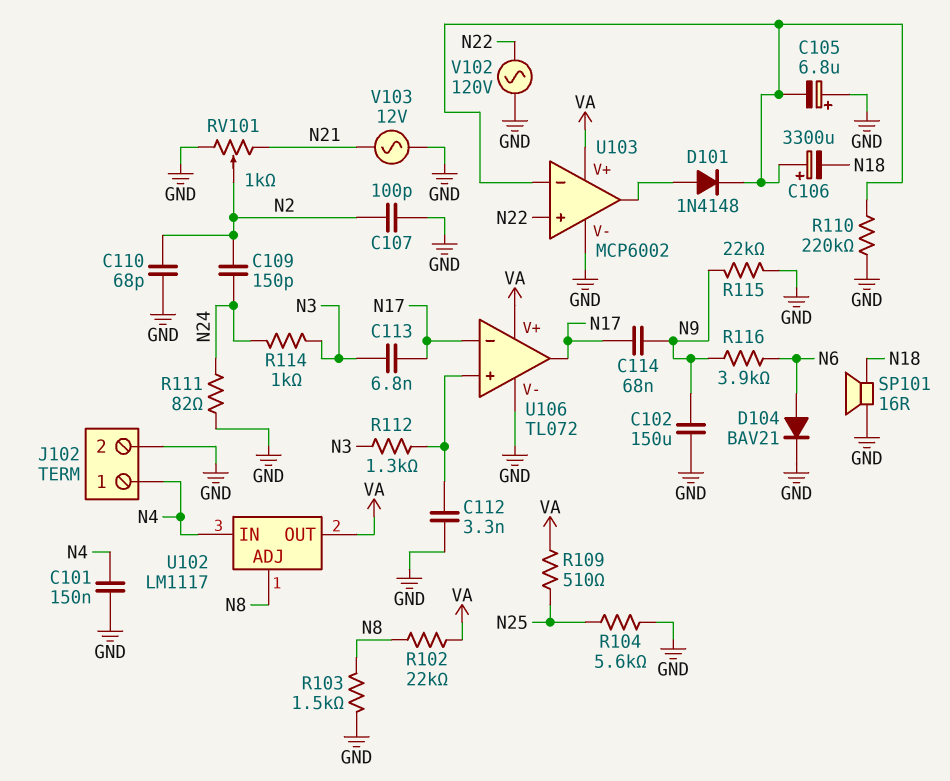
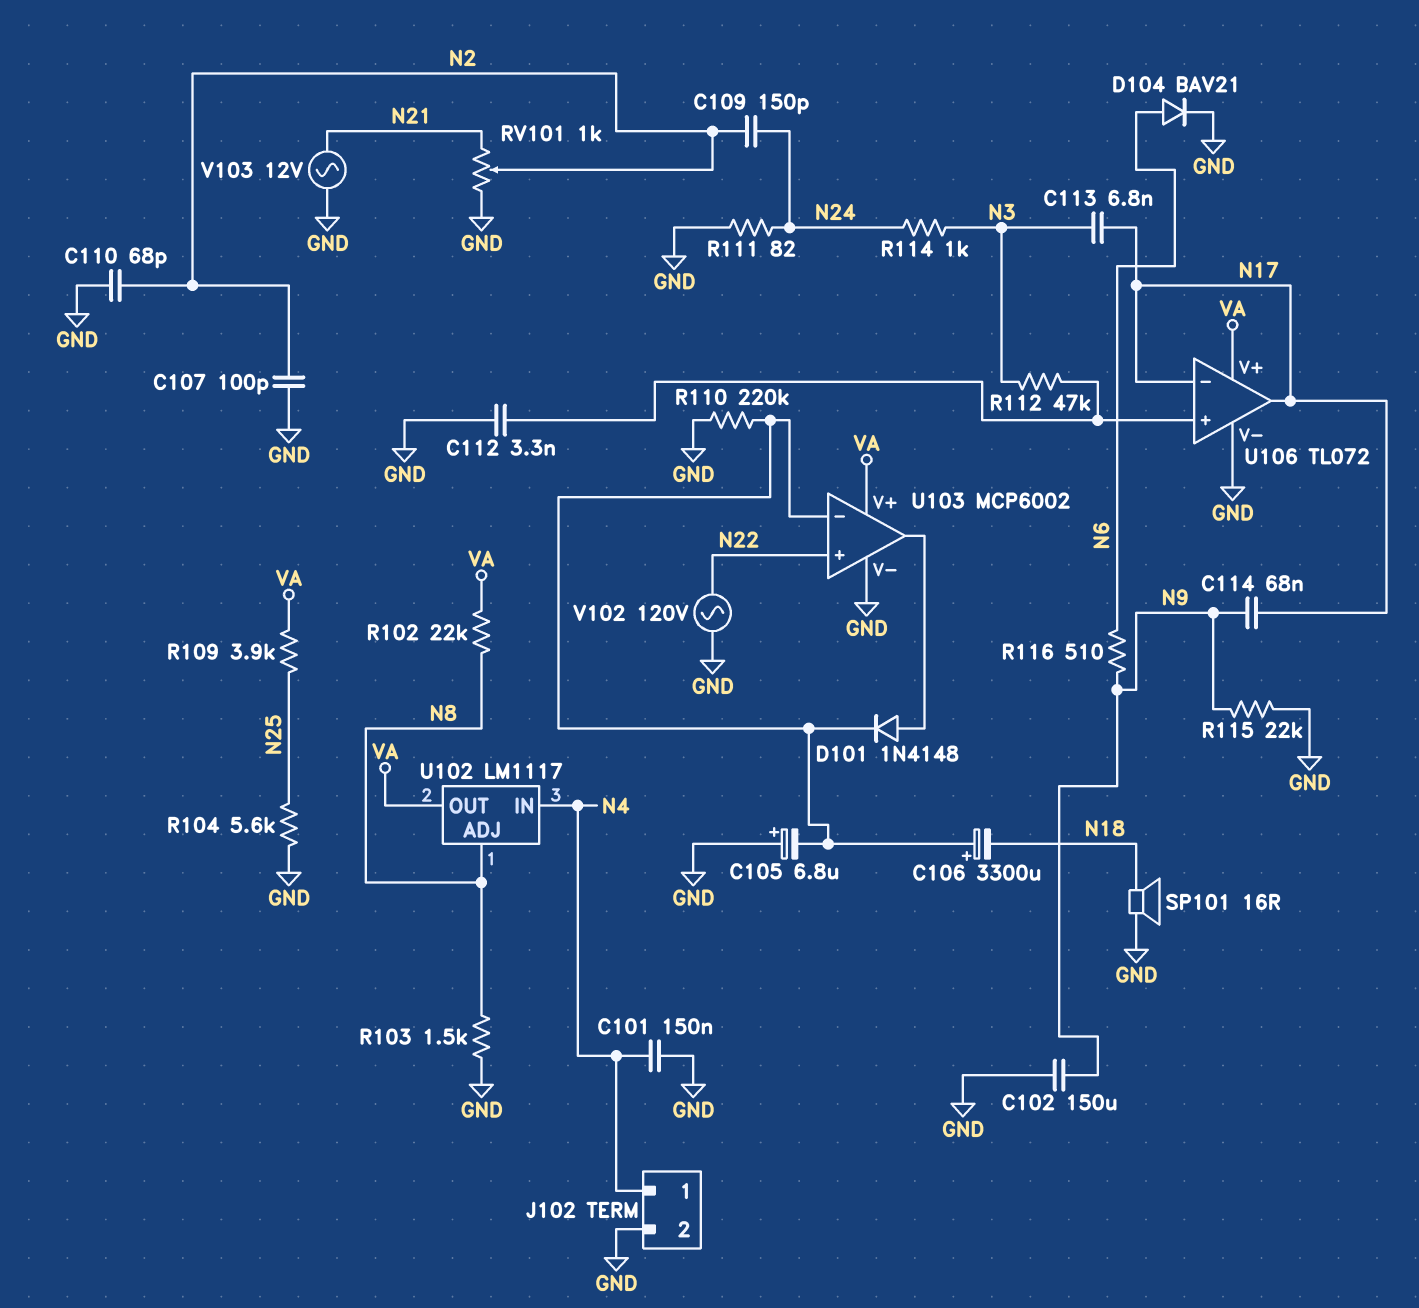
R109: 510 (N25, VA) -> 3.9k (N25, VA)
R112: 1.3k (N3, U106/in+) -> 47k (N3, U106/in+)
R116: 3.9k (N6, N9) -> 510 (N6, N9)

